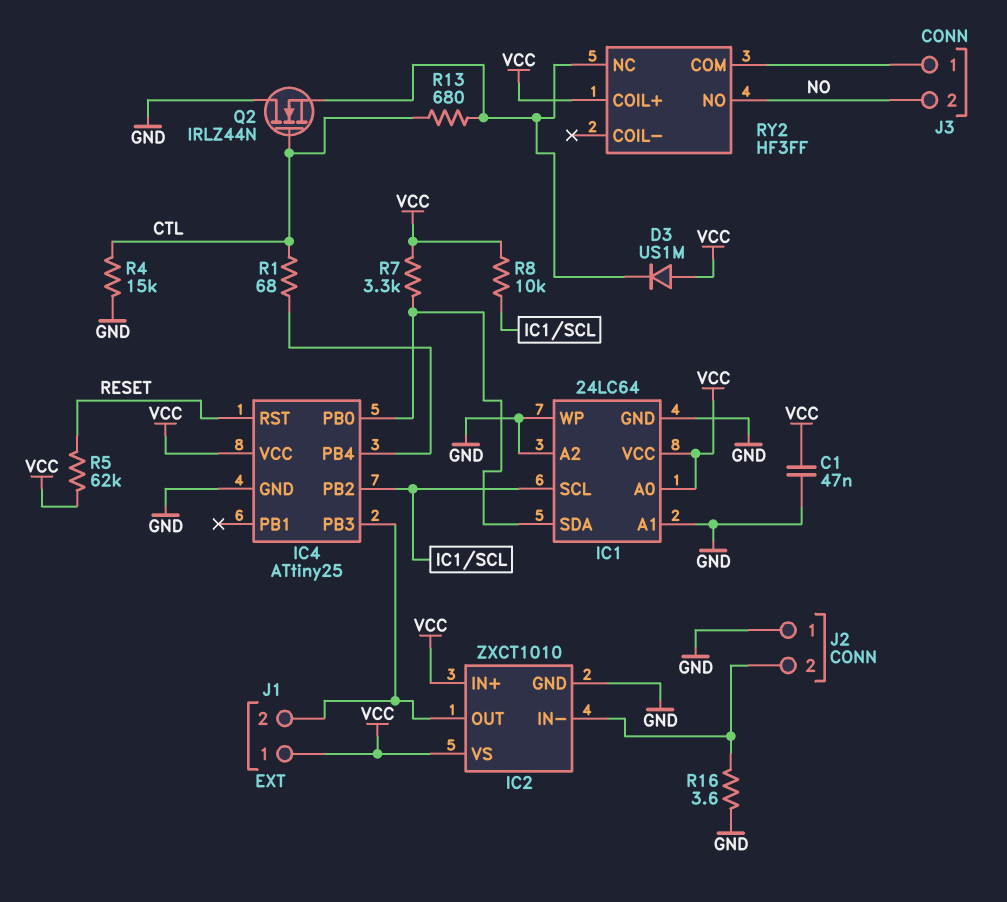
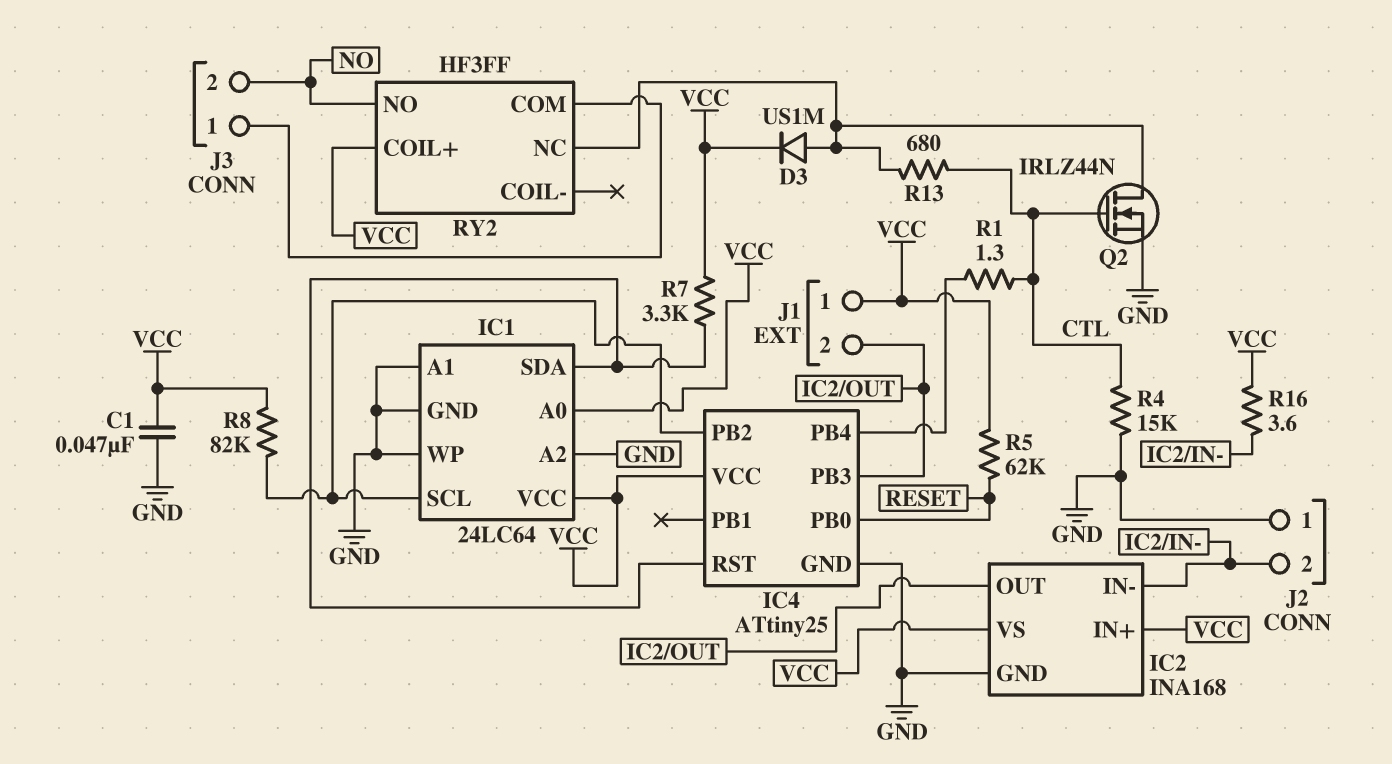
D3: diode US1M (A VCC, K RY2/NC) -> diode US1M (A RY2/NC, K VCC)
IC2: ZXCT1010 -> INA168
IC4 pin PB0: IC1/SDA -> RESET
IC4 pin RST: RESET -> IC1/SDA
Q2: NMOS IRLZ44N (G CTL, D GND, S RY2/NC) -> NMOS IRLZ44N (G CTL, D RY2/NC, S GND)
R1: 68 (CTL, IC4/PB4) -> 1.3 (CTL, IC4/PB4)
R8: 10k (IC1/SCL, VCC) -> 82k (IC1/SCL, VCC)
R16: 3.6 (GND, IC2/IN-) -> 3.6 (IC2/IN-, VCC)

